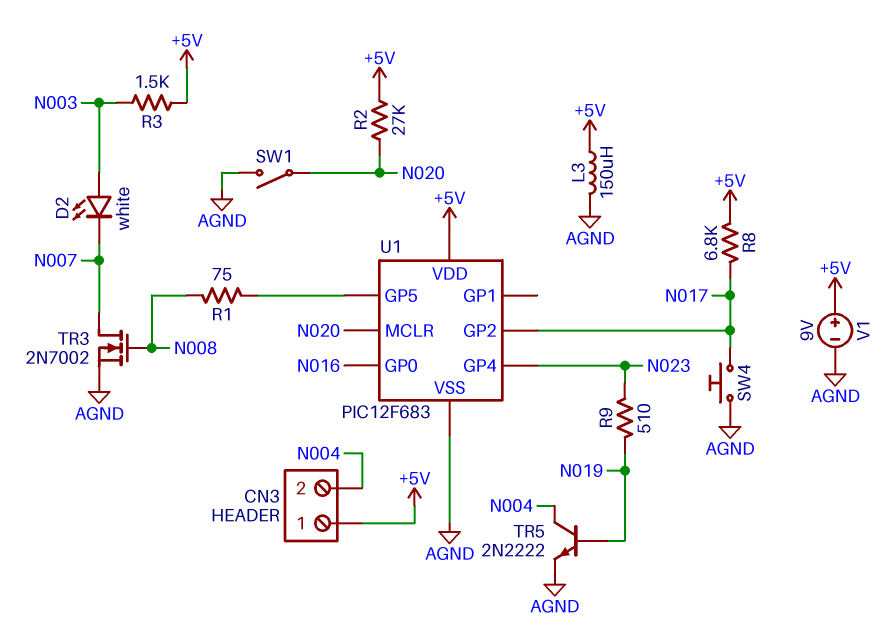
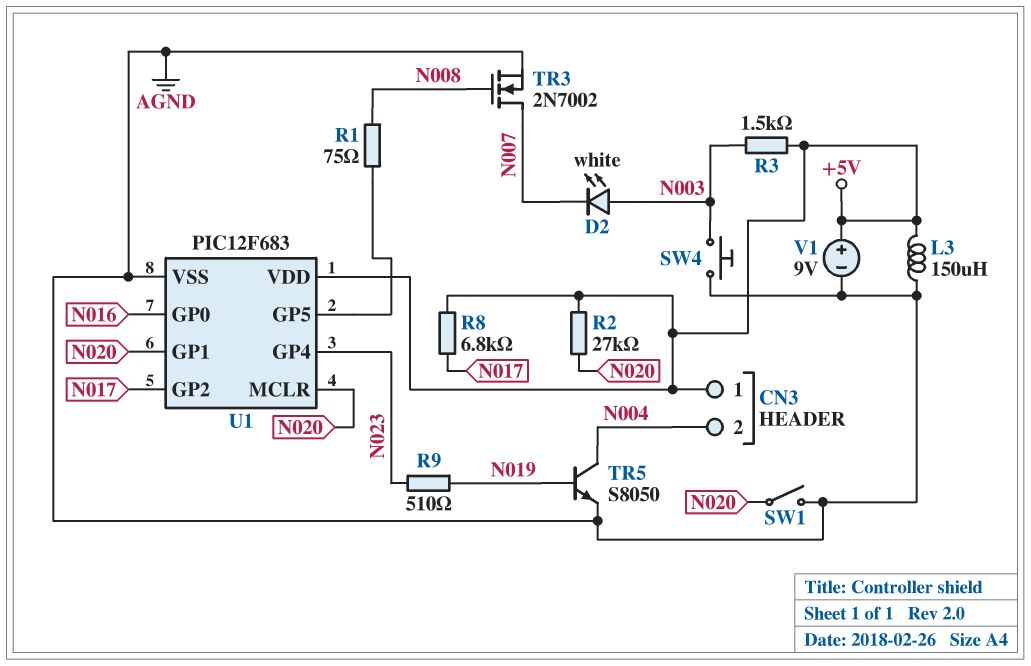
SW4: button (AGND, N017) -> button (AGND, N003)
TR5: NPN 2N2222 (B N019, C N004, E AGND) -> NPN S8050 (B N019, C N004, E AGND)
U1 pin GP1: none -> N020

